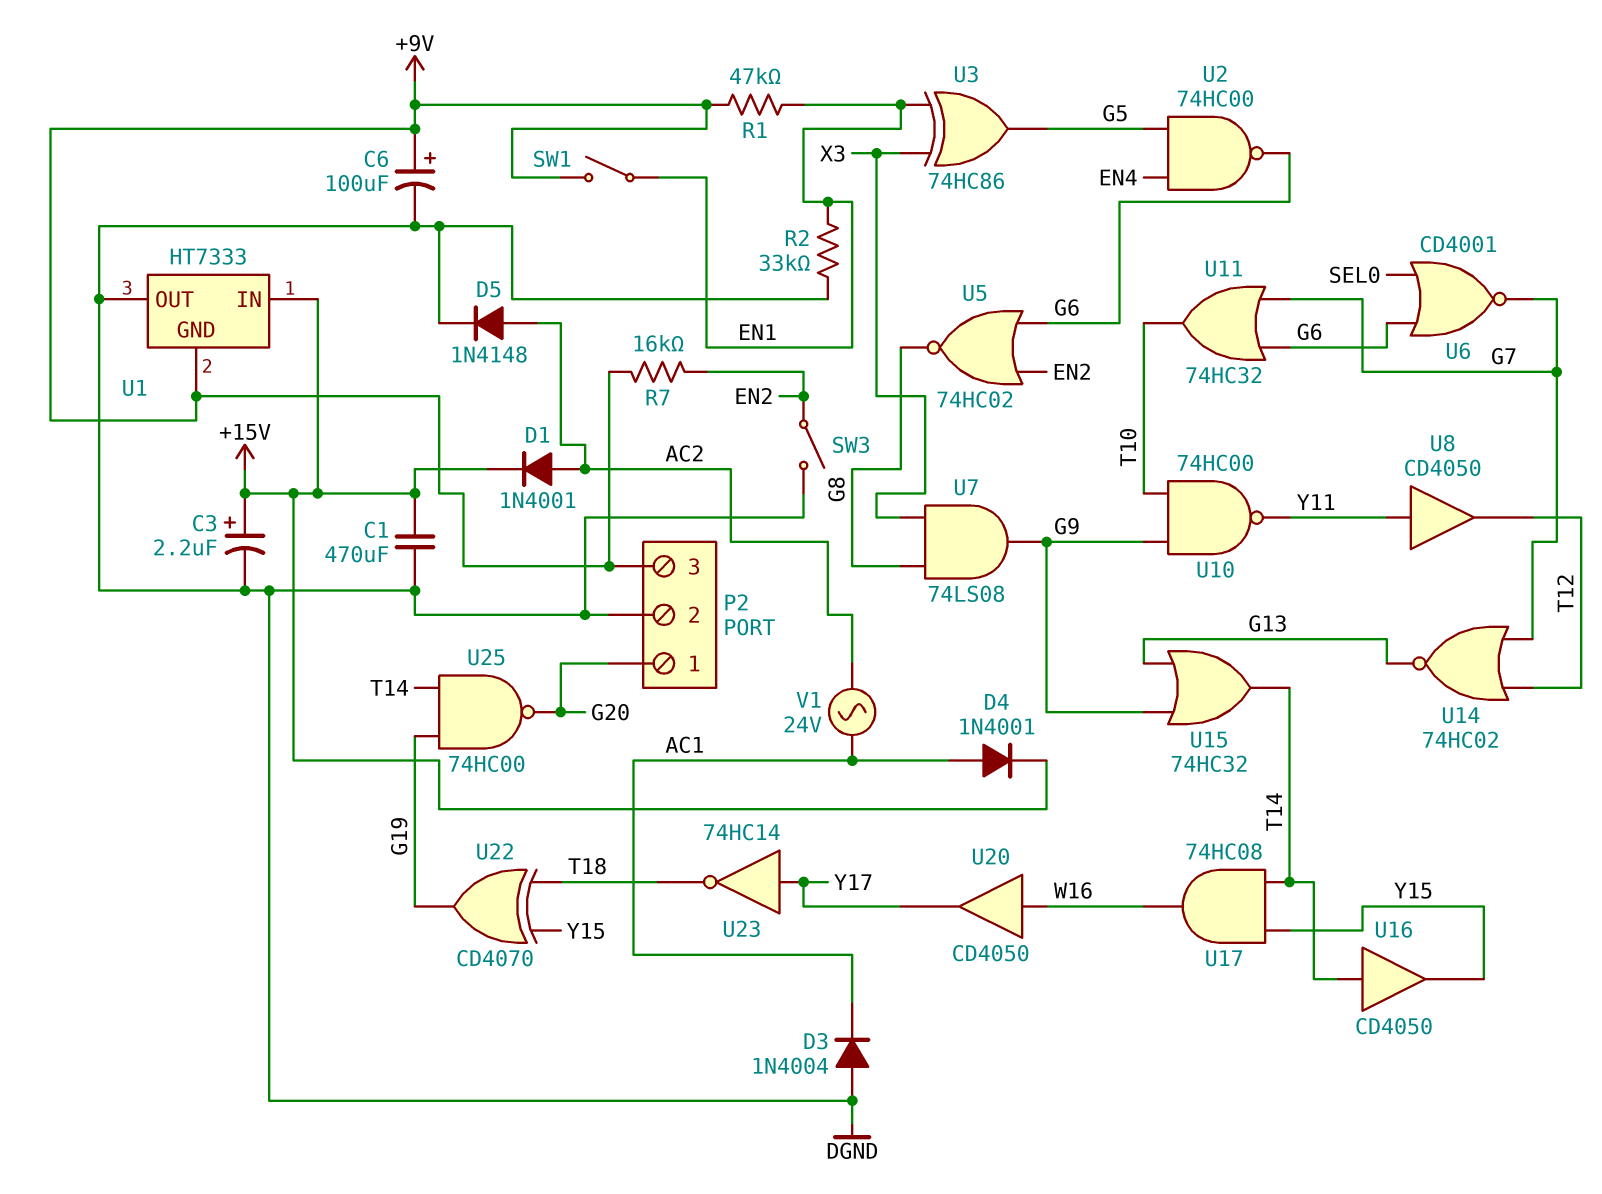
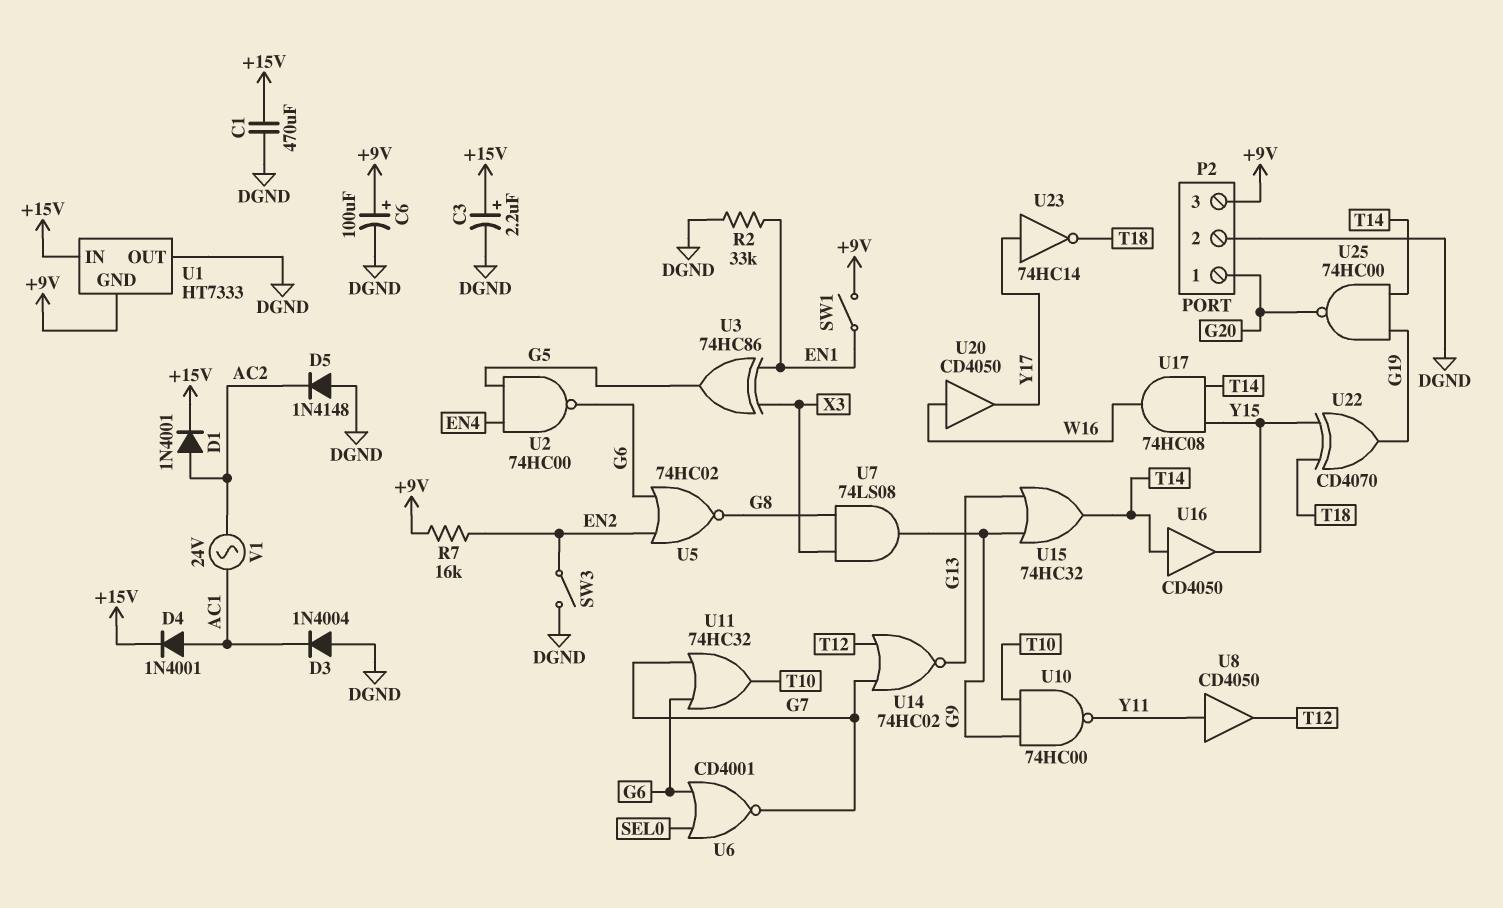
D5: diode 1N4148 (A AC2, K DGND) -> diode 1N4148 (A DGND, K AC2)
R1: 47k (+9V, EN1) -> none

